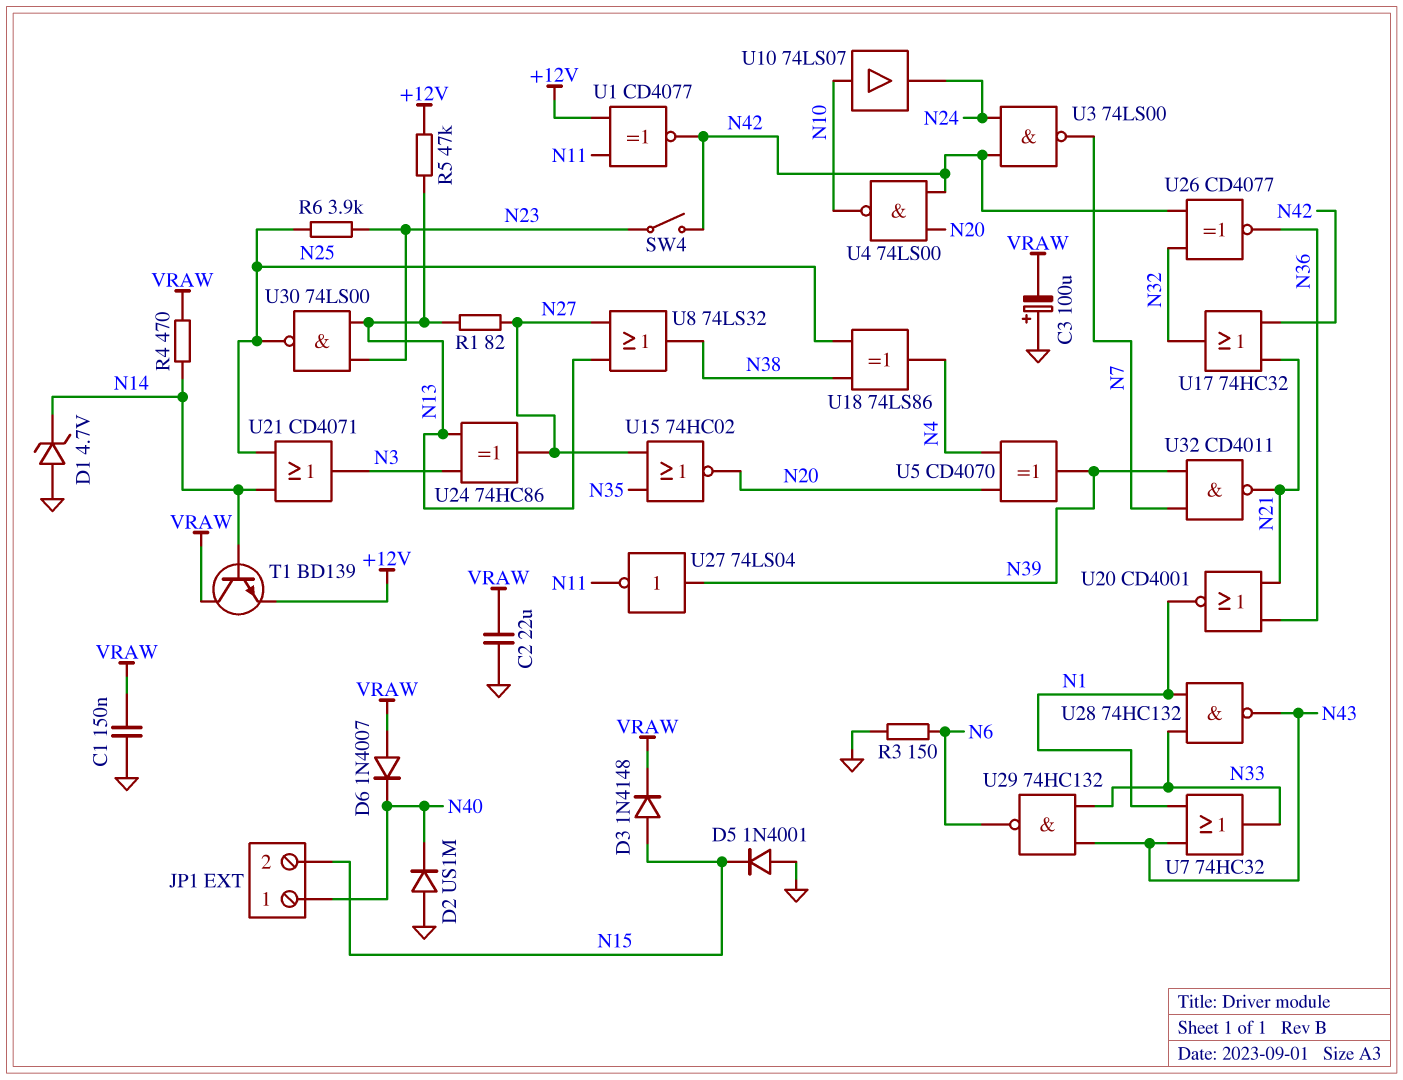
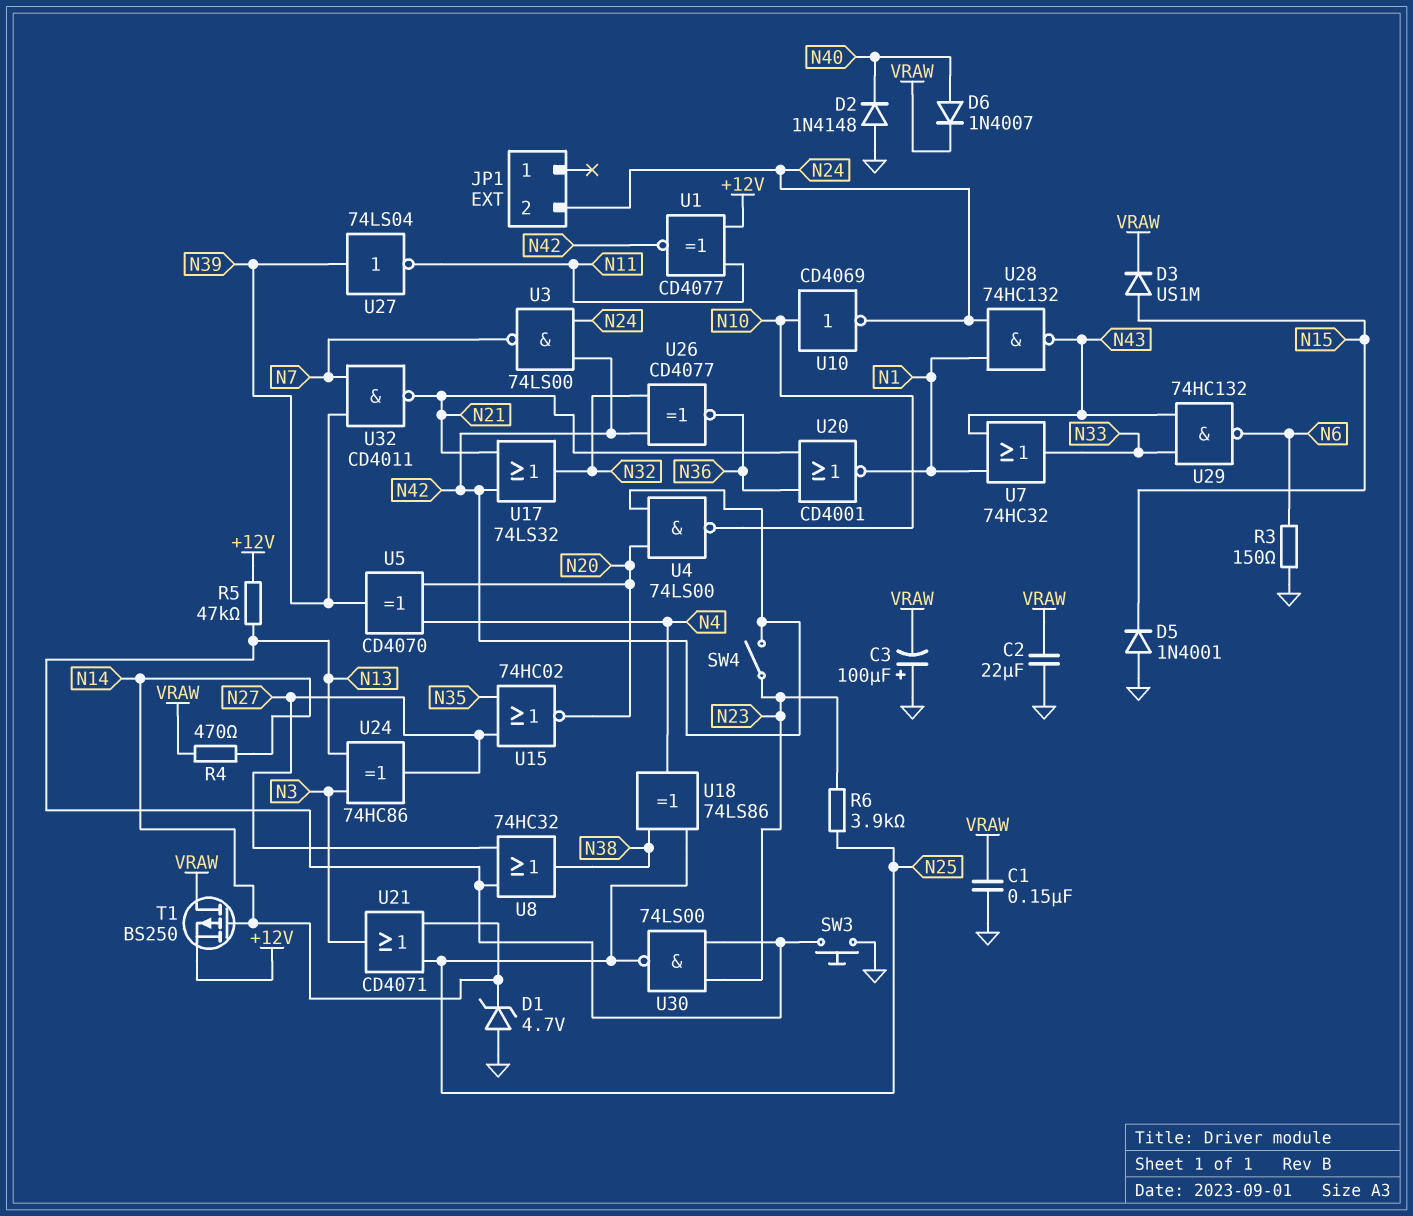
D2: diode US1M (A GND, K N40) -> diode 1N4148 (A GND, K N40)
D3: diode 1N4148 (A N15, K VRAW) -> diode US1M (A N15, K VRAW)
D6: diode 1N4007 (A VRAW, K N40) -> diode 1N4007 (A N40, K VRAW)
JP1 pin 1: N40 -> none
JP1 pin 2: N15 -> N24
R1: 82 (N13, N27) -> none
SW3: none -> button (GND, N13)
T1: NPN BD139 (B N14, C VRAW, E +12V) -> PMOS BS250 (G N14, D VRAW, S +12V)
U8: OR 74LS32 (in N13, in N27, out N38) -> OR 74HC32 (in N13, in N27, out N38)
U10: buffer 74LS07 (in N10, out N24) -> NOT CD4069 (in N10, out N24)
U17: OR 74HC32 (in N21, in N42, out N32) -> OR 74LS32 (in N21, in N42, out N32)
U28: NAND 74HC132 (in N1, in N33, out N43) -> NAND 74HC132 (in N1, in N24, out N43)

